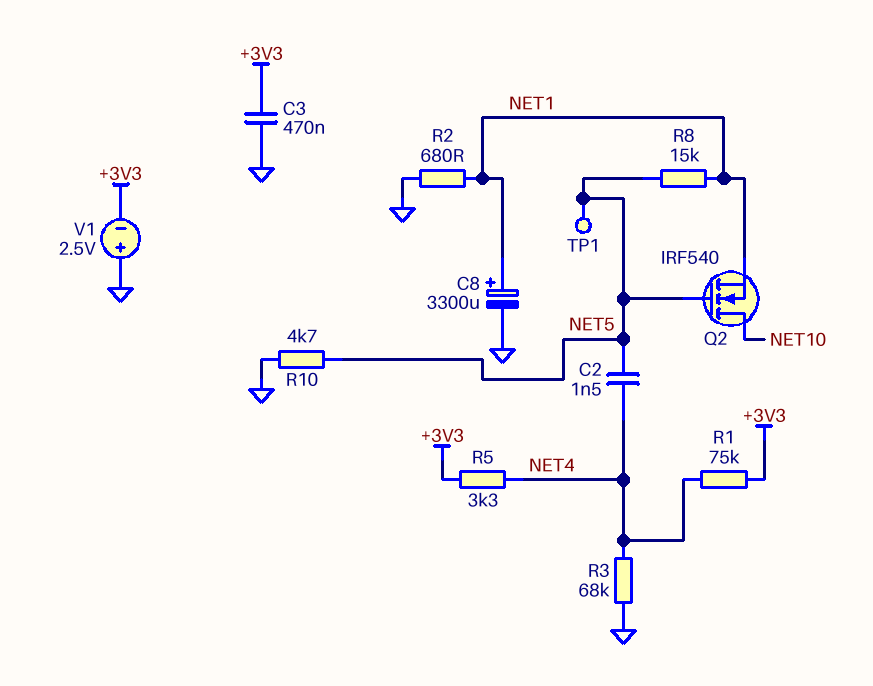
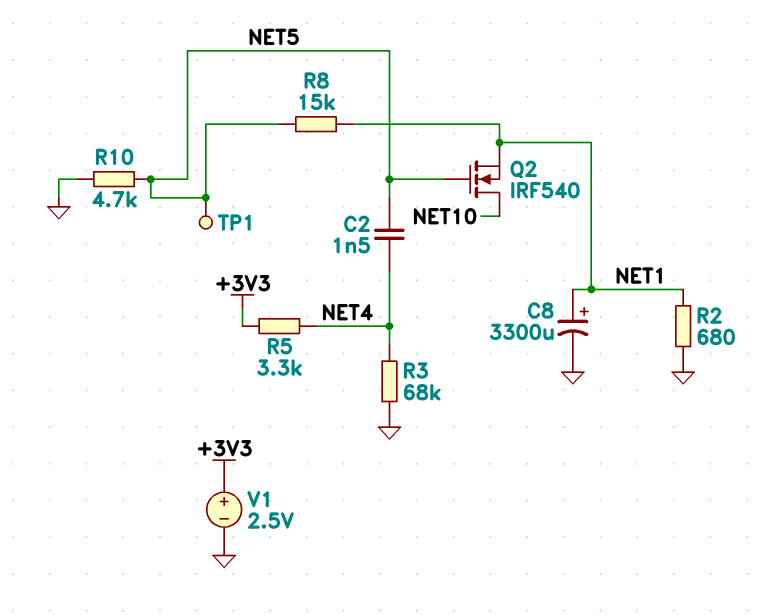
C3: 470nF (+3V3, GND) -> none
R1: 75k (+3V3, NET4) -> none
V1: 2.5V (plus GND, minus +3V3) -> 2.5V (plus +3V3, minus GND)

